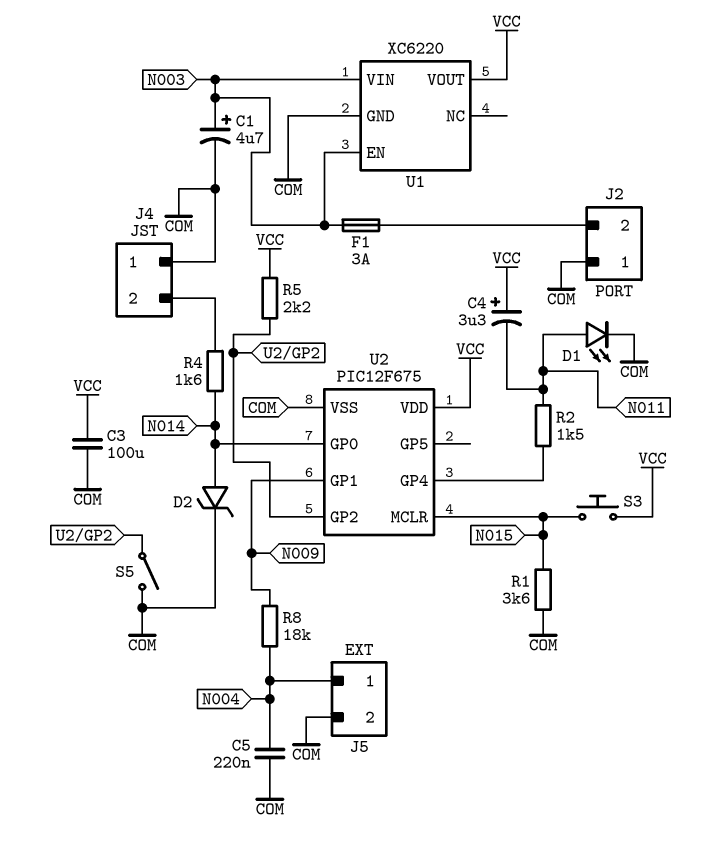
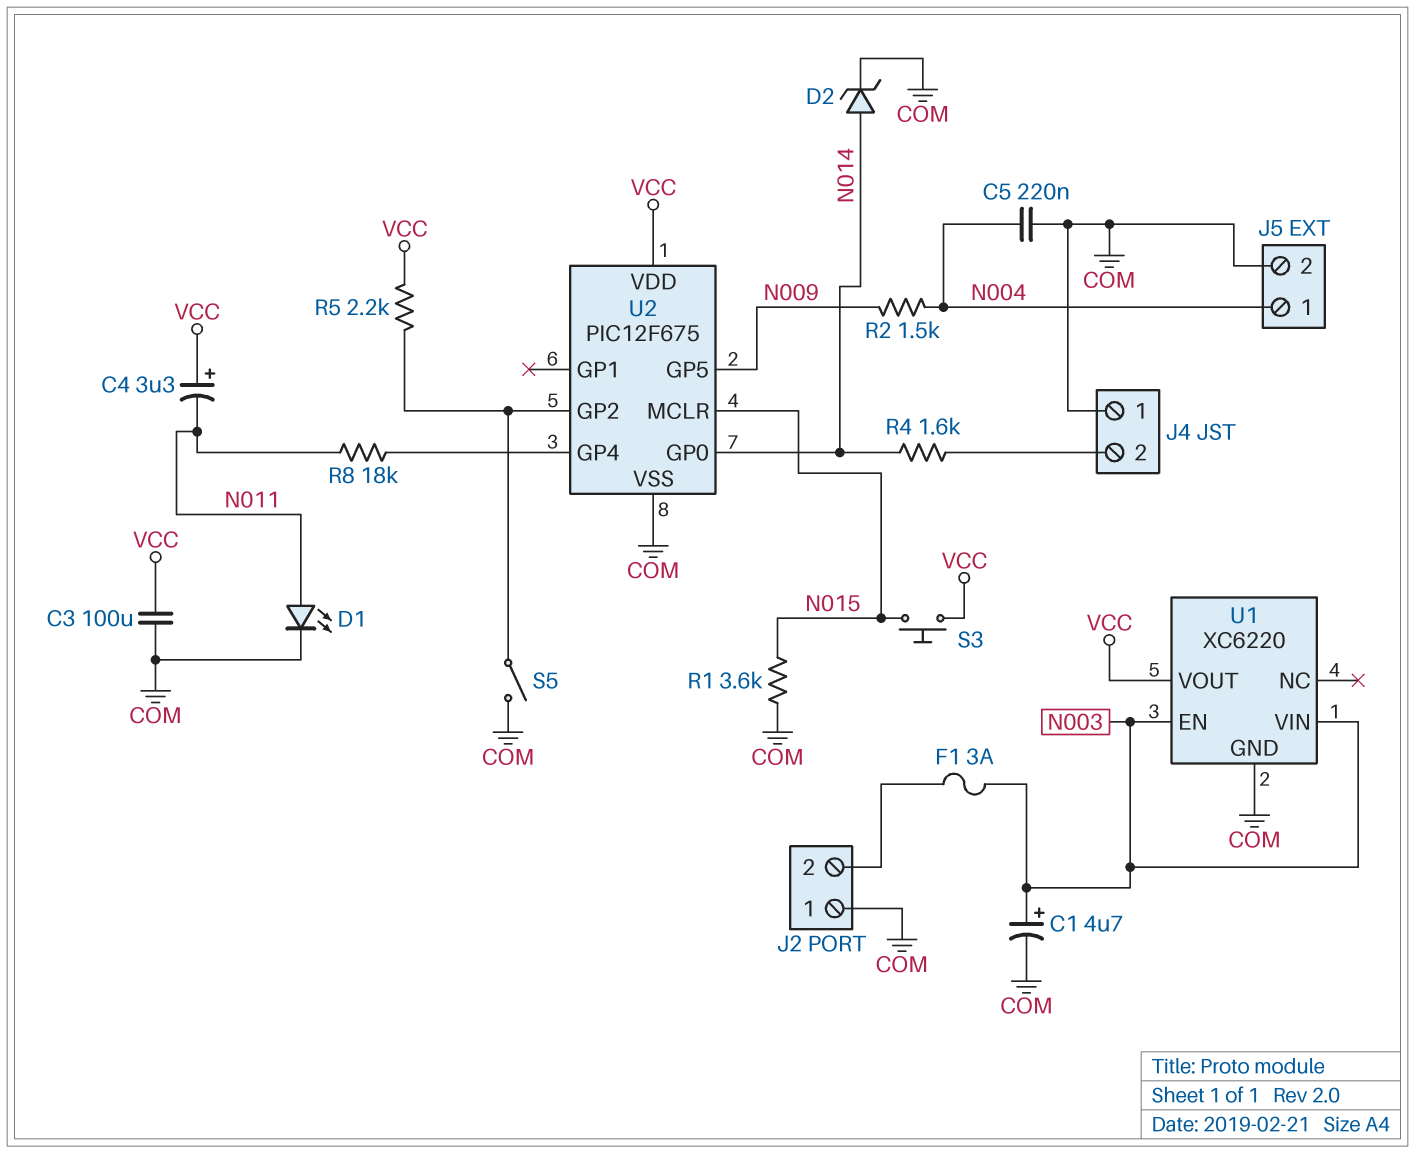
R2: 1.5k (N011, U2/GP4) -> 1.5k (N004, N009)
R8: 18k (N004, N009) -> 18k (N011, U2/GP4)
U2 pin GP1: N009 -> none
U2 pin GP5: none -> N009

